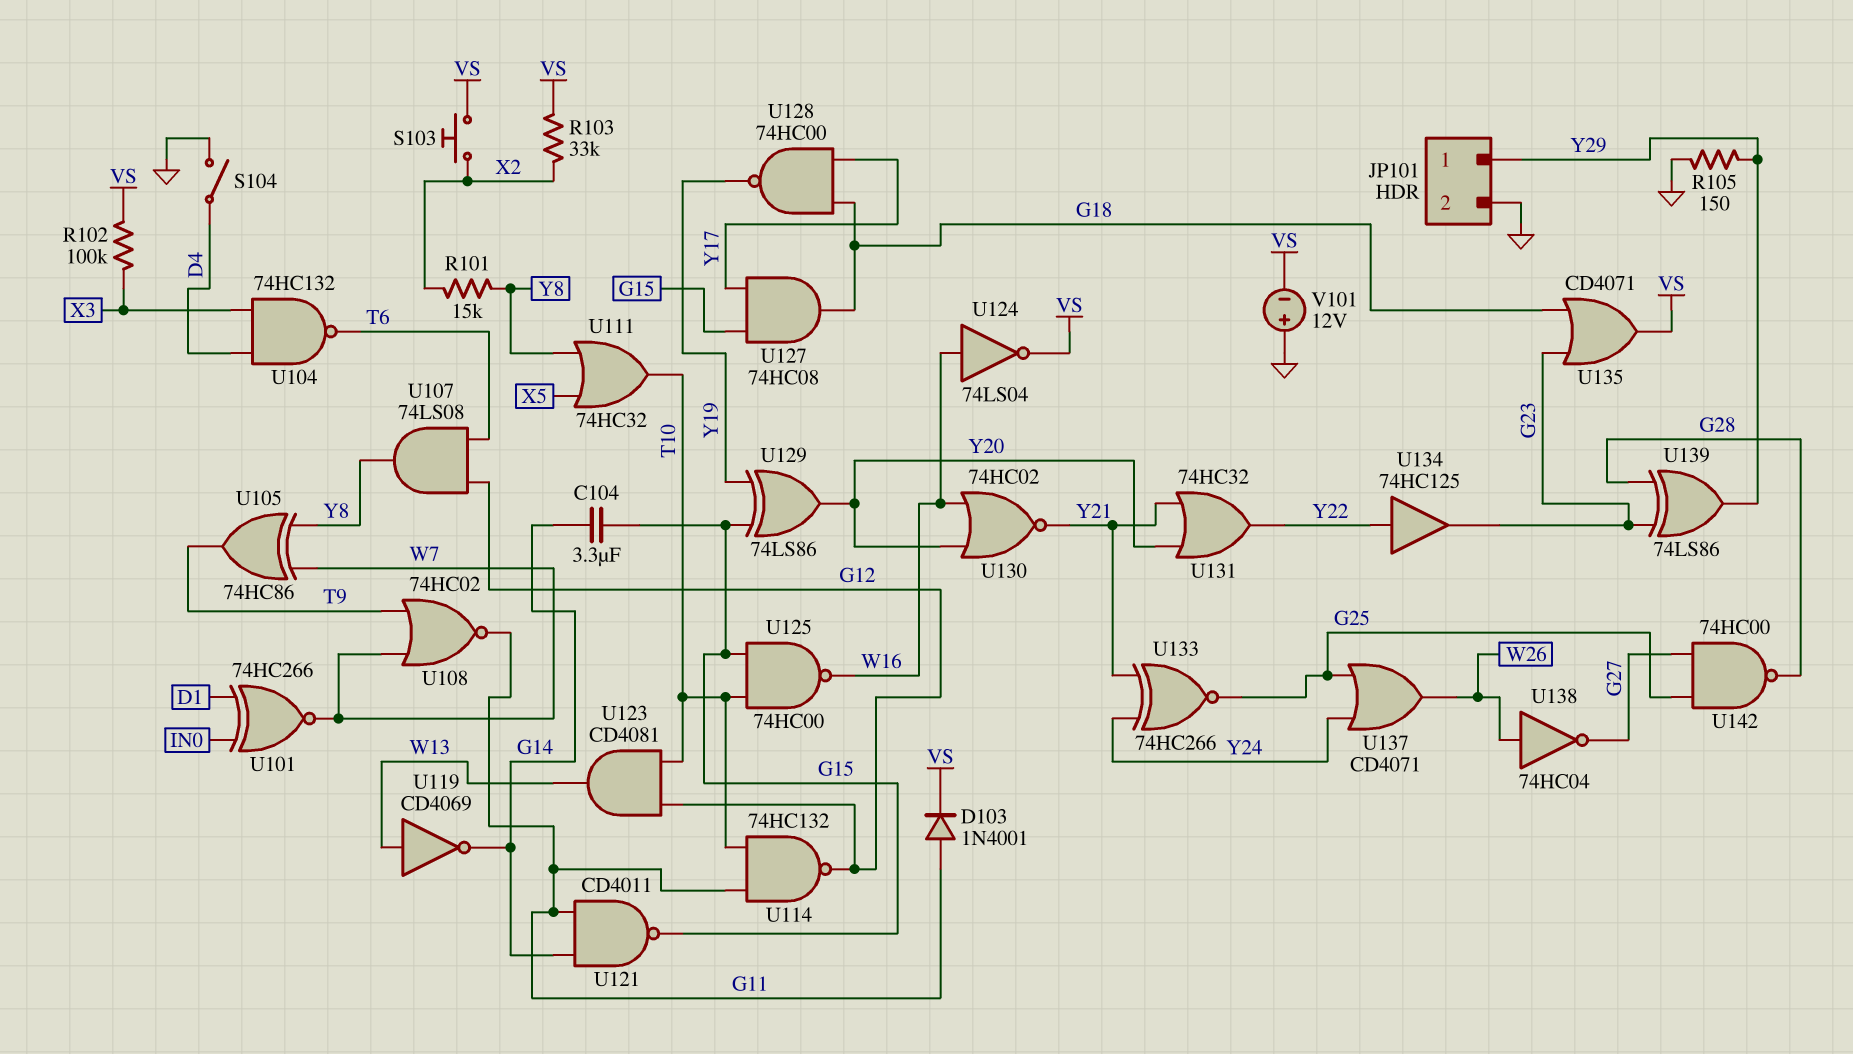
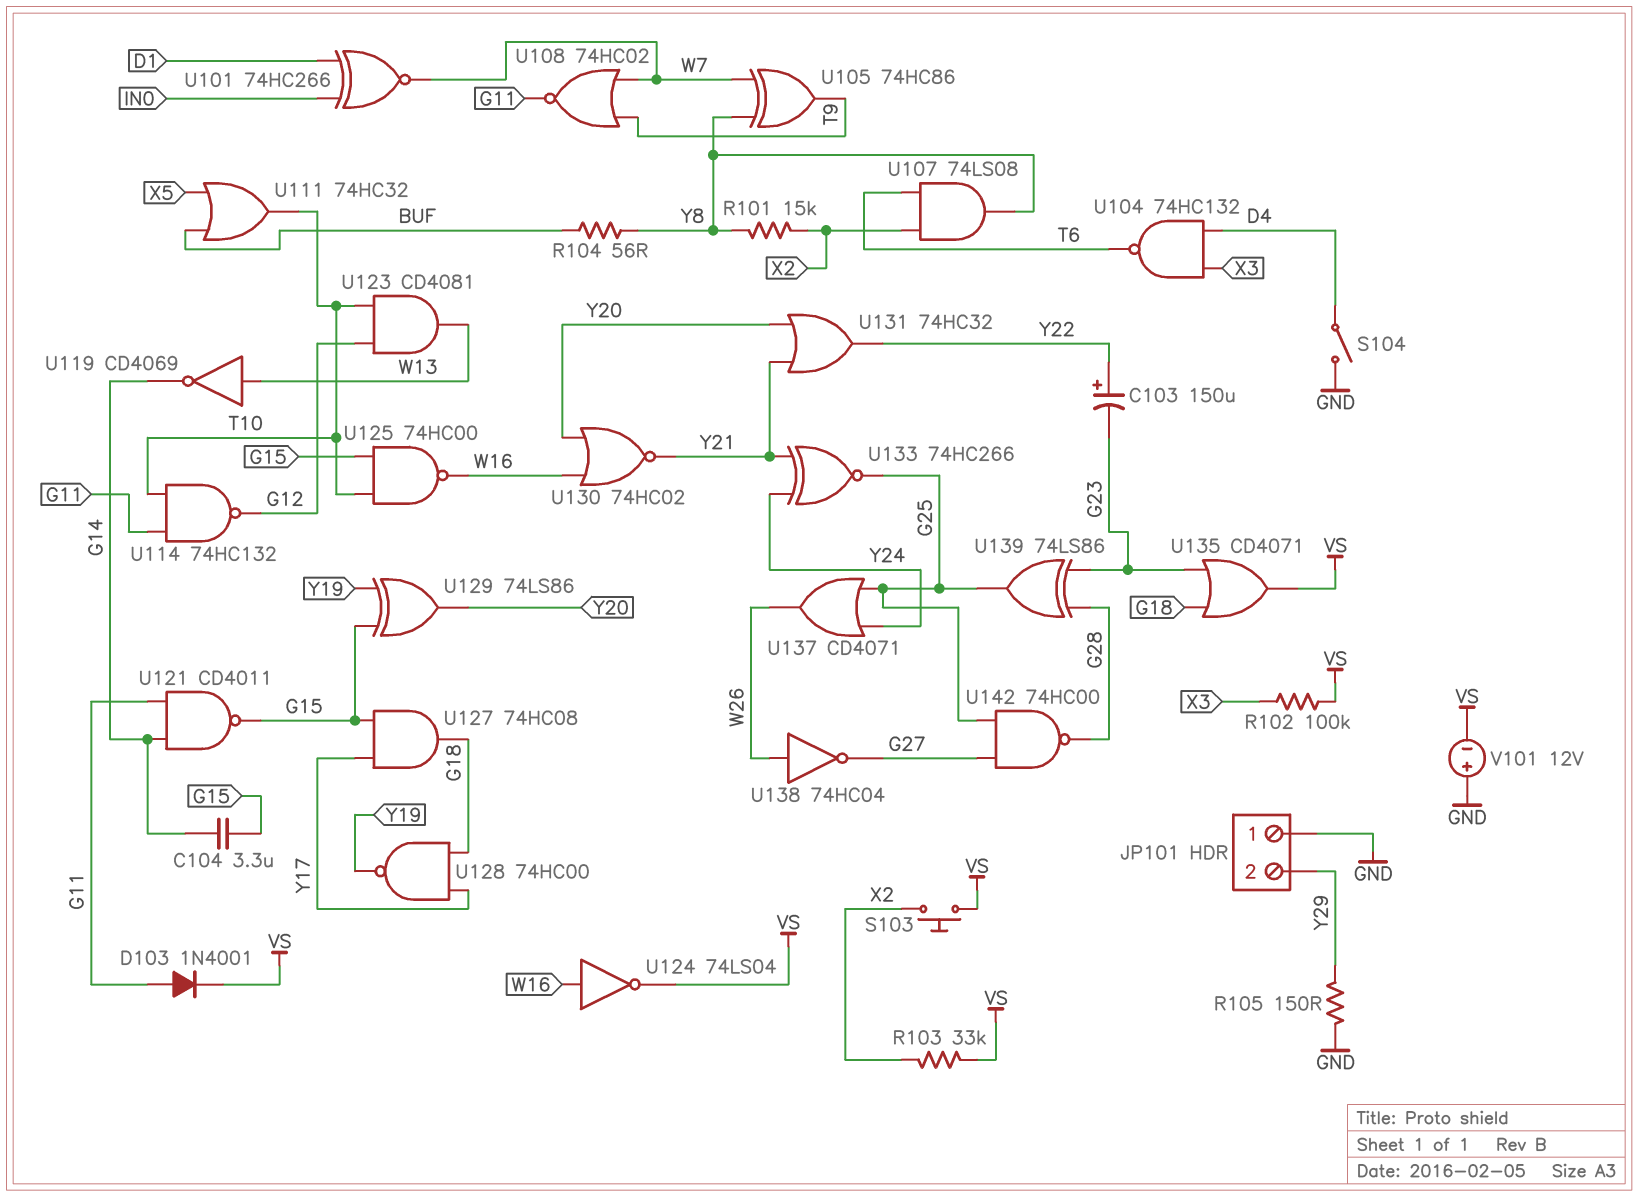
C103: none -> 150uF (plus Y22, minus G23)
JP101 pin 1: Y29 -> GND
JP101 pin 2: GND -> Y29
R104: none -> 56 (BUF, Y8)
U107: AND 74LS08 (in G12, in T6, out Y8) -> AND 74LS08 (in T6, in X2, out Y8)
U111: OR 74HC32 (in X5, in Y8, out T10) -> OR 74HC32 (in BUF, in X5, out T10)
U134: buffer 74HC125 (in Y22, out G23) -> none
U139: XOR 74LS86 (in G23, in G28, out Y29) -> XOR 74LS86 (in G23, in G28, out G25)

